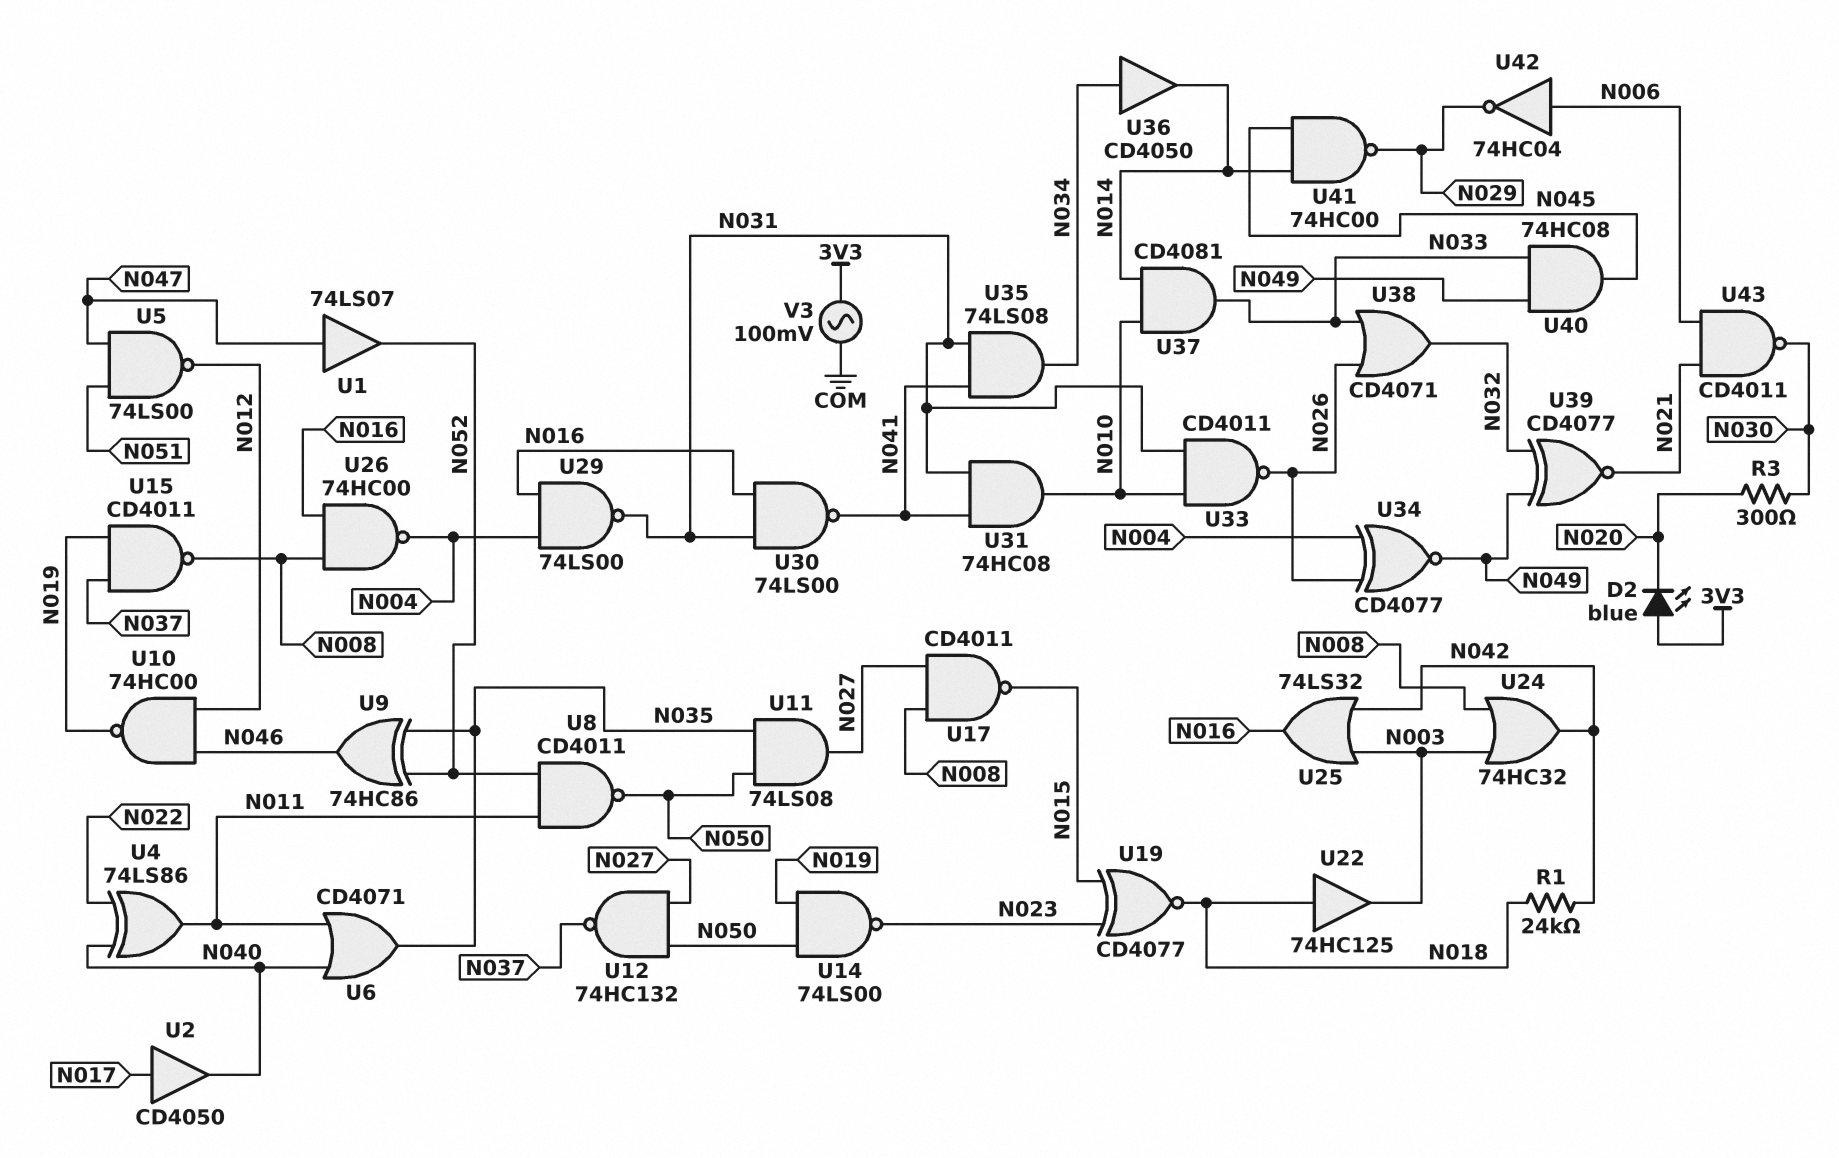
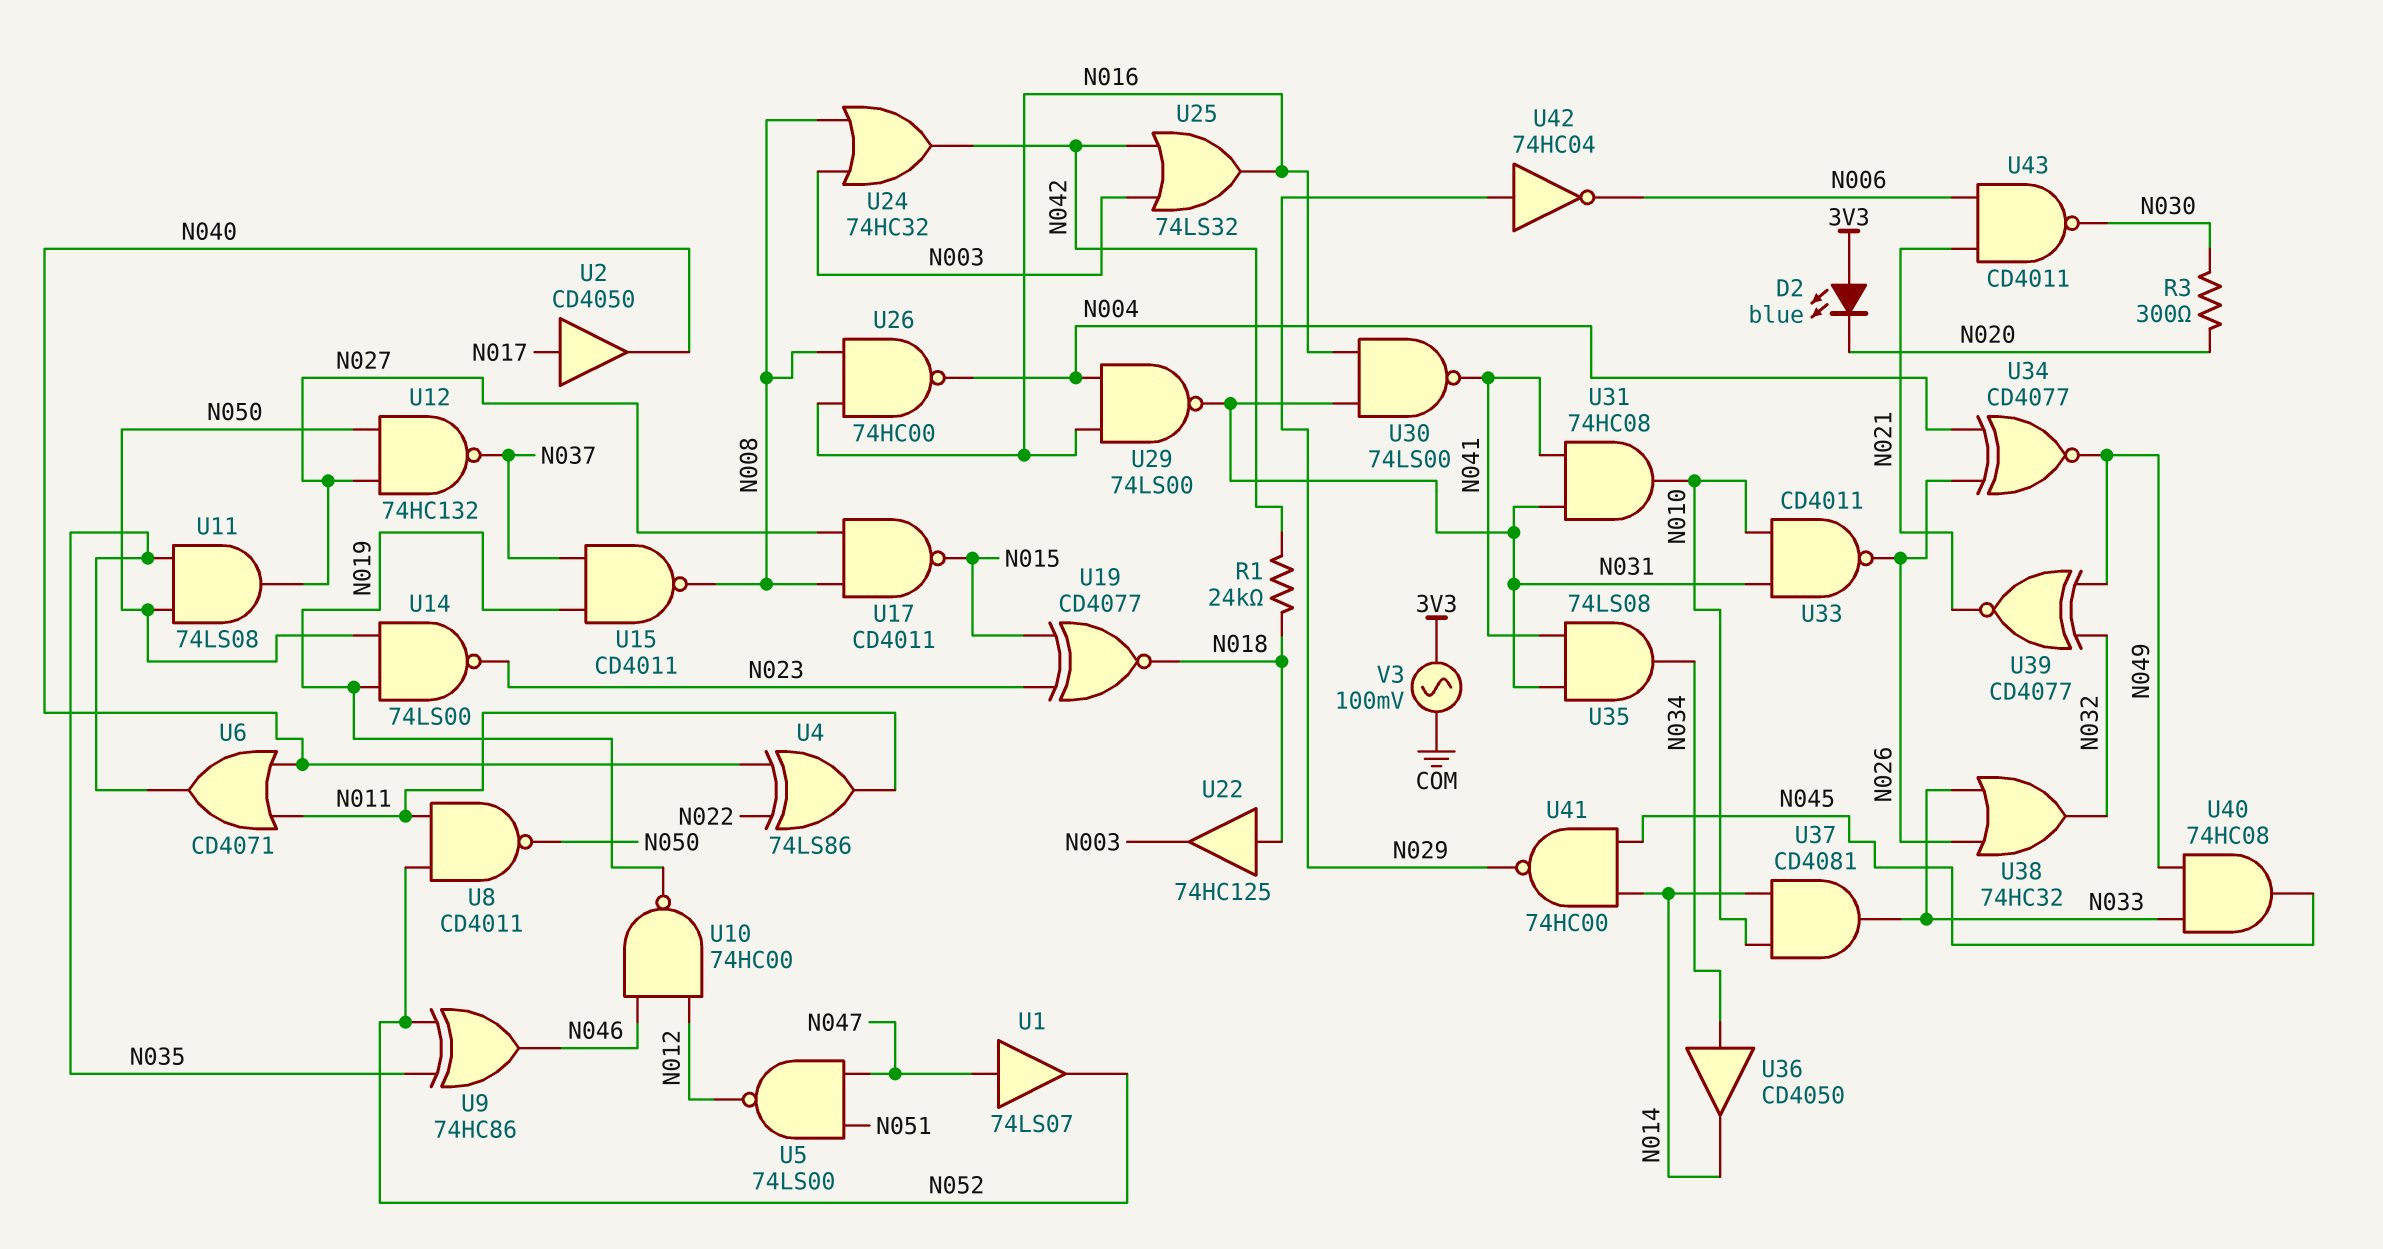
U38: OR CD4071 (in N026, in N033, out N032) -> OR 74HC32 (in N026, in N033, out N032)
U42: NOT 74HC04 (in N006, out N029) -> NOT 74HC04 (in N029, out N006)

